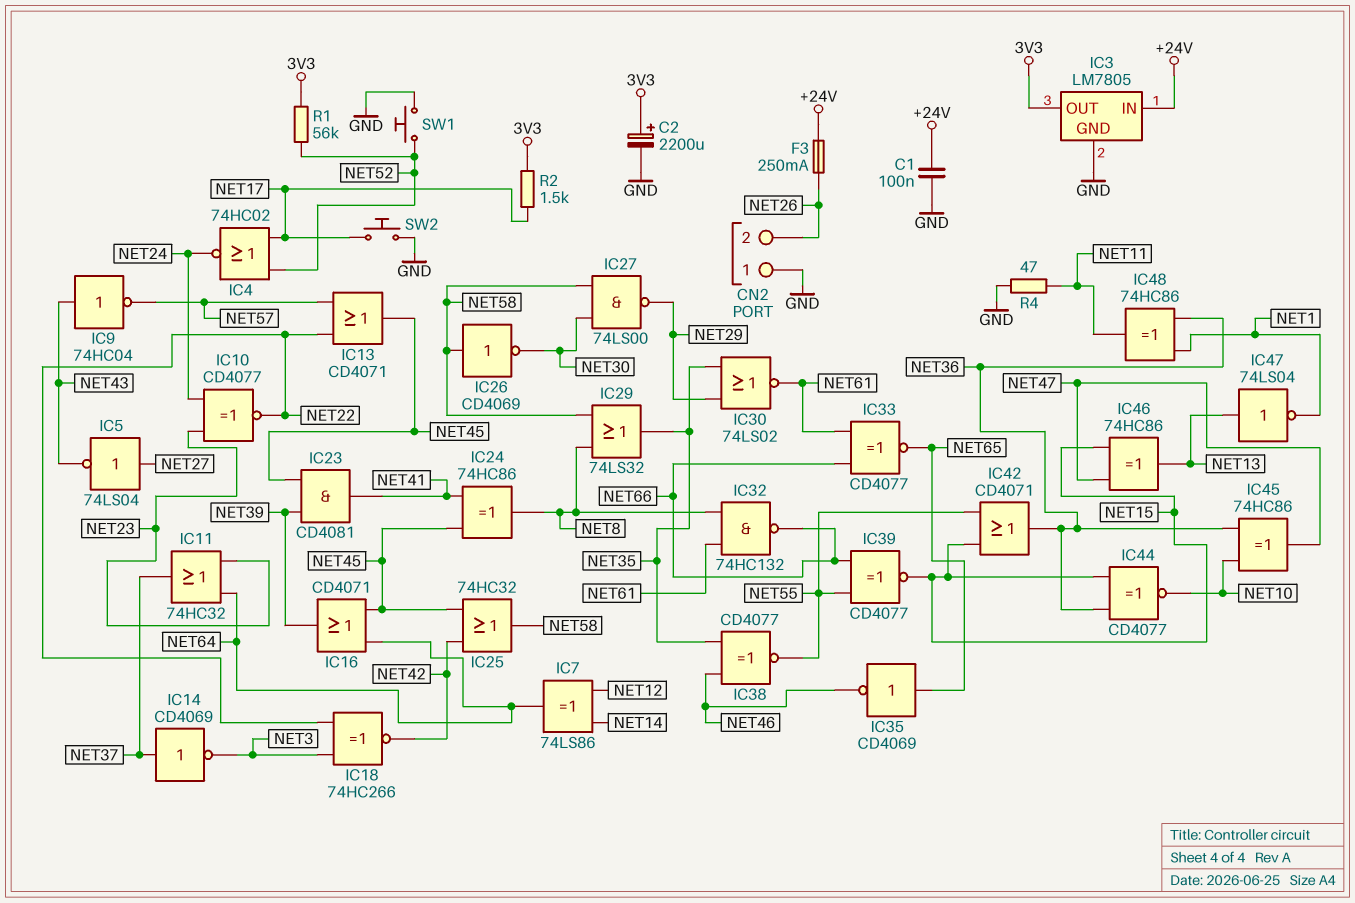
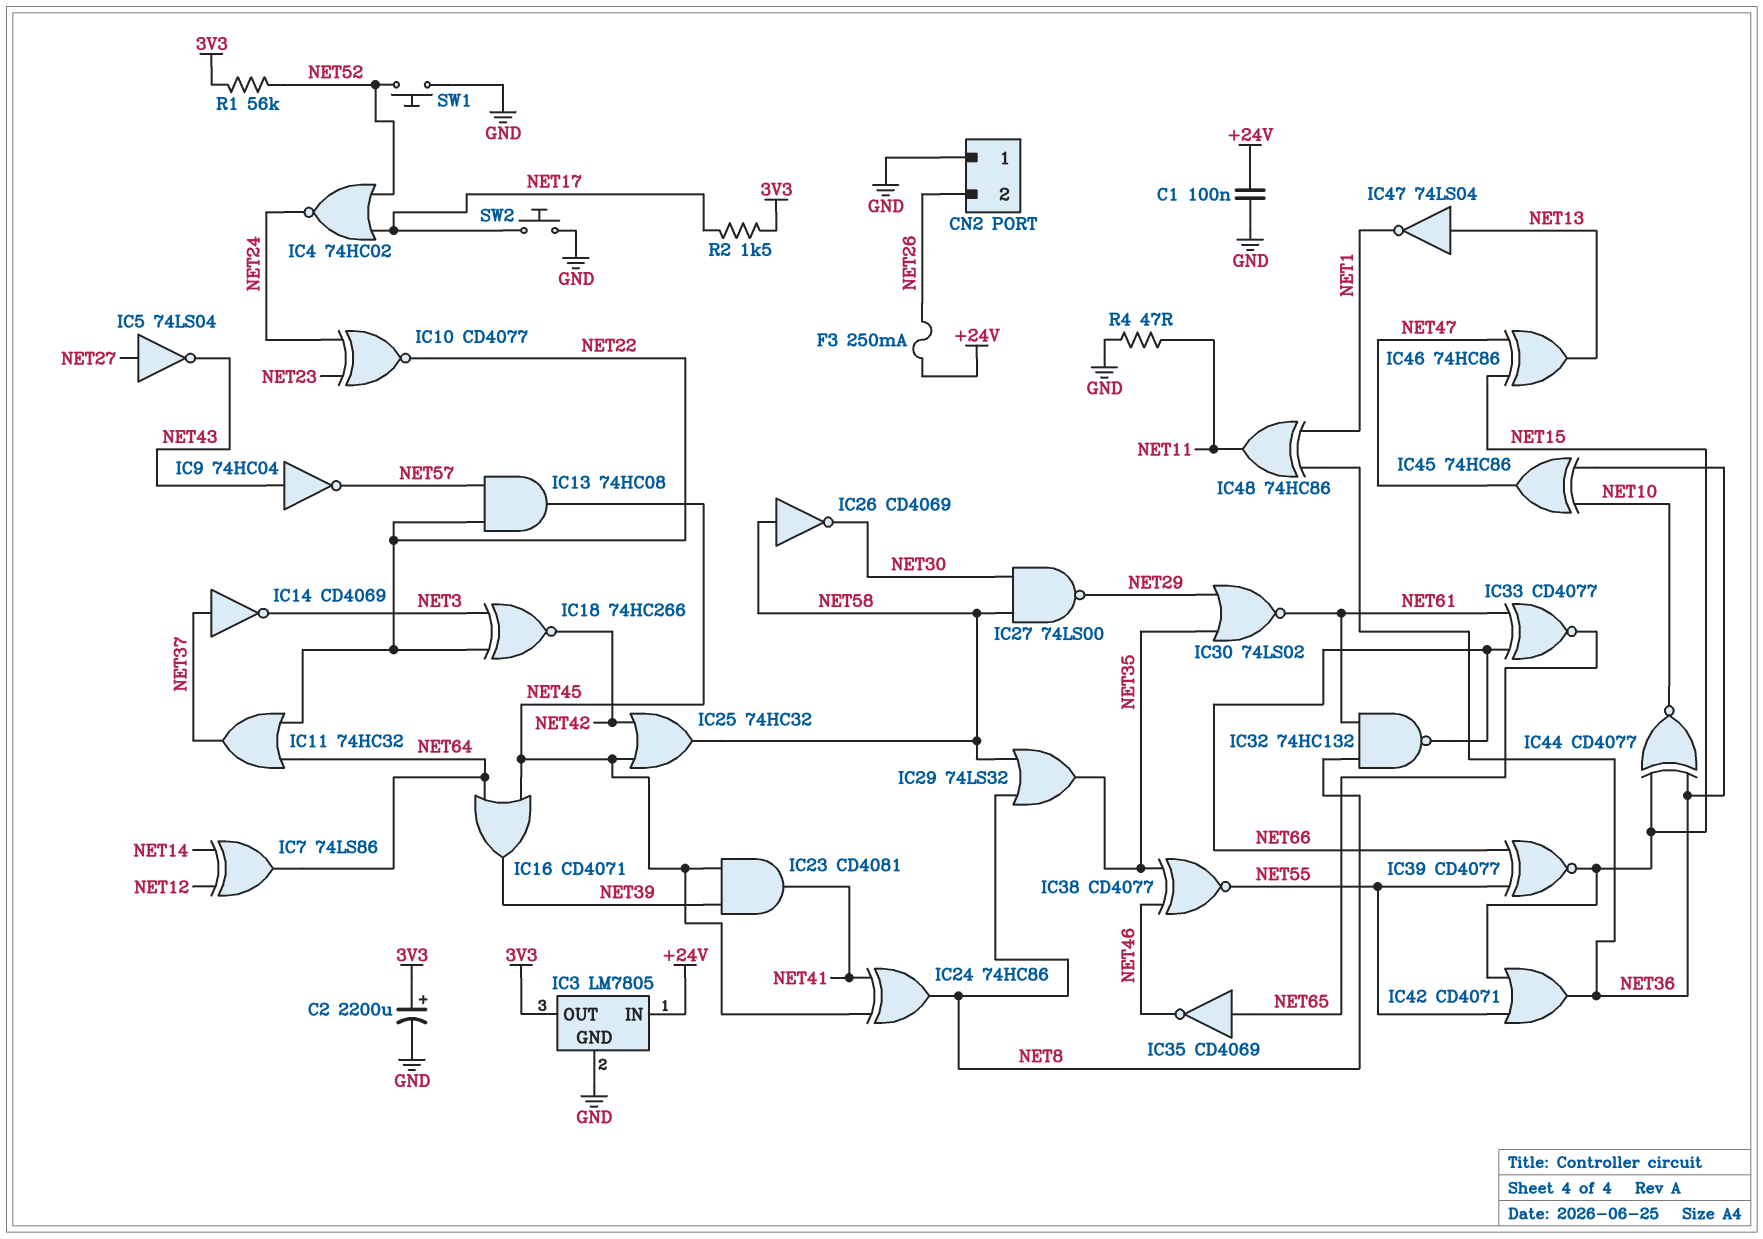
IC11: OR 74HC32 (in NET23, in NET64, out NET37) -> OR 74HC32 (in NET22, in NET64, out NET37)
IC13: OR CD4071 (in NET22, in NET57, out NET45) -> AND 74HC08 (in NET22, in NET57, out NET45)

